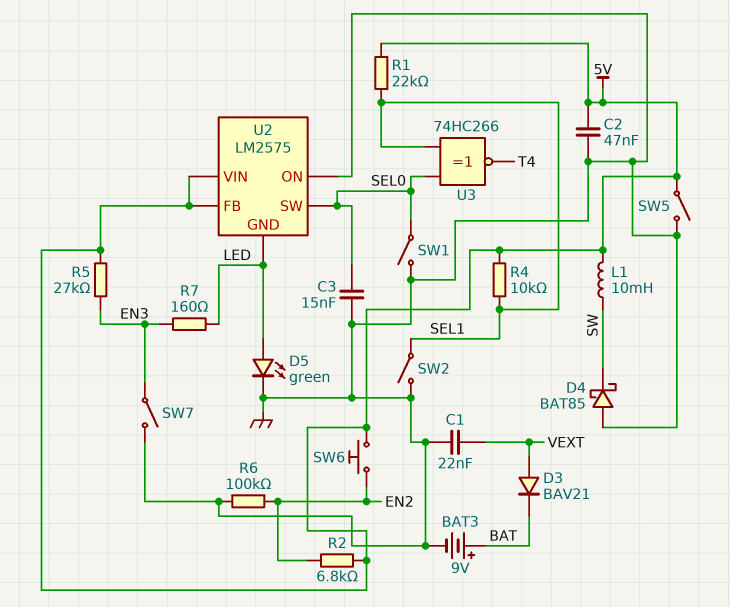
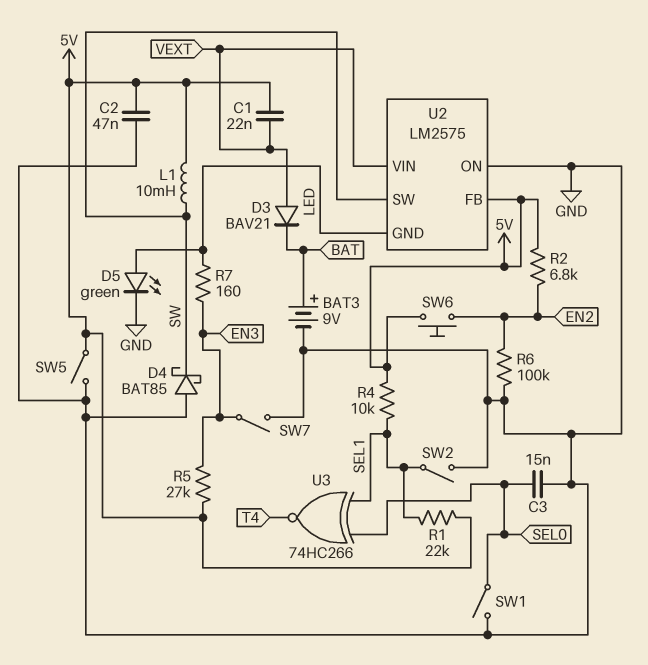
C1: 22nF (GND, VEXT) -> 22nF (5V, VEXT)
U2 pin SW: SEL0 -> SW
U2 pin VIN: 5V -> VEXT

